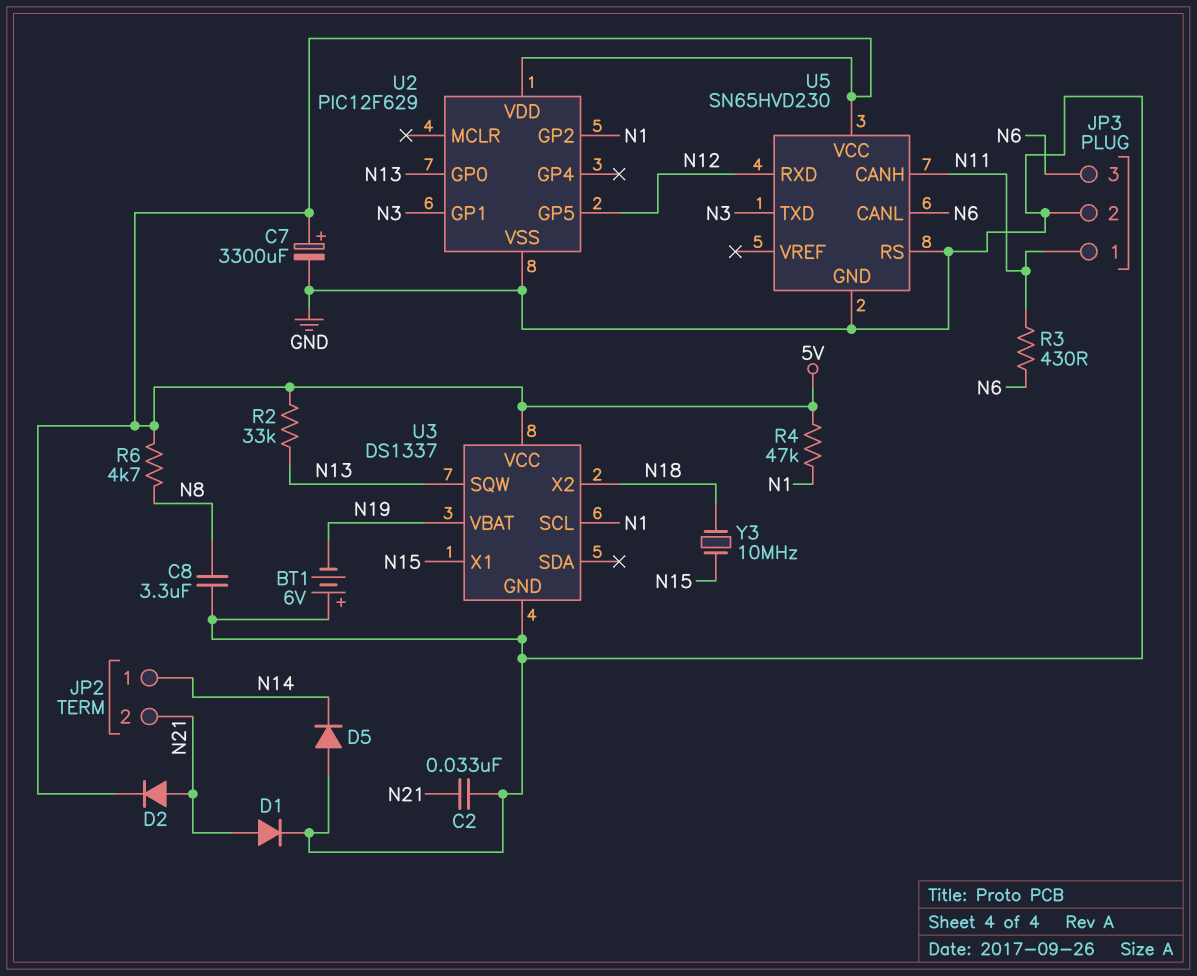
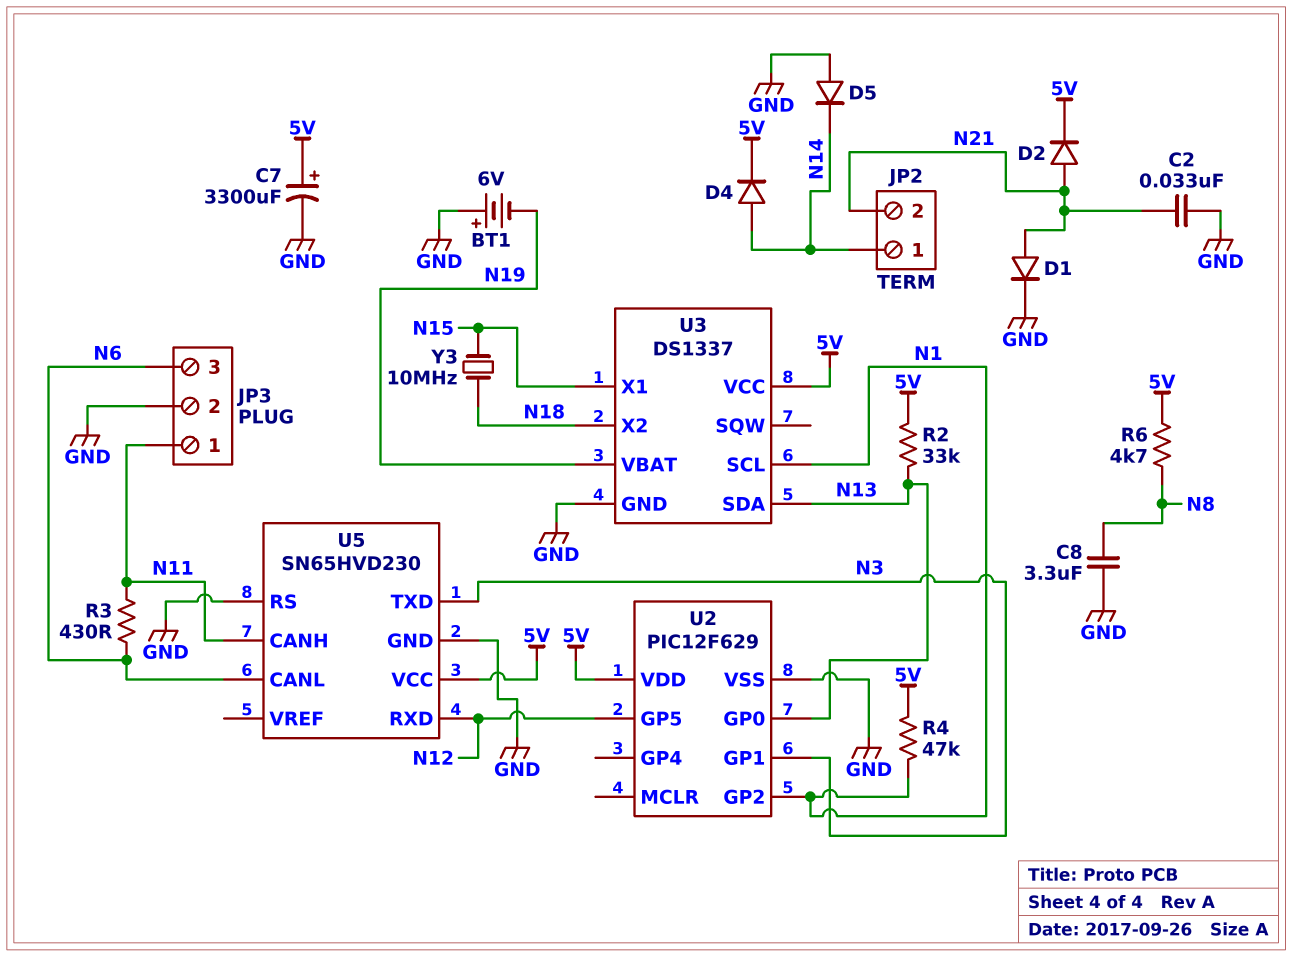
D4: none -> diode (A N14, K 5V)
U3 pin SDA: none -> N13
U3 pin SQW: N13 -> none

